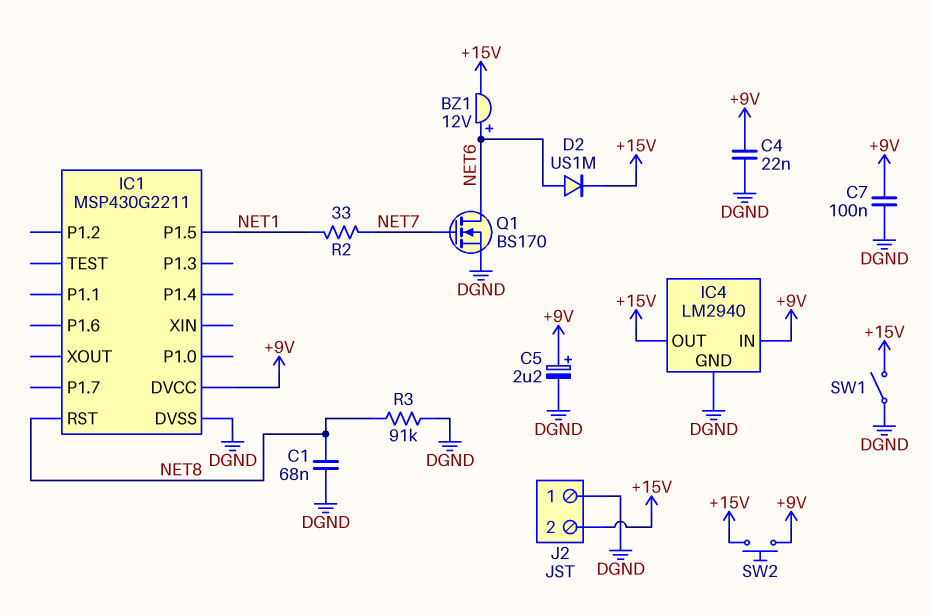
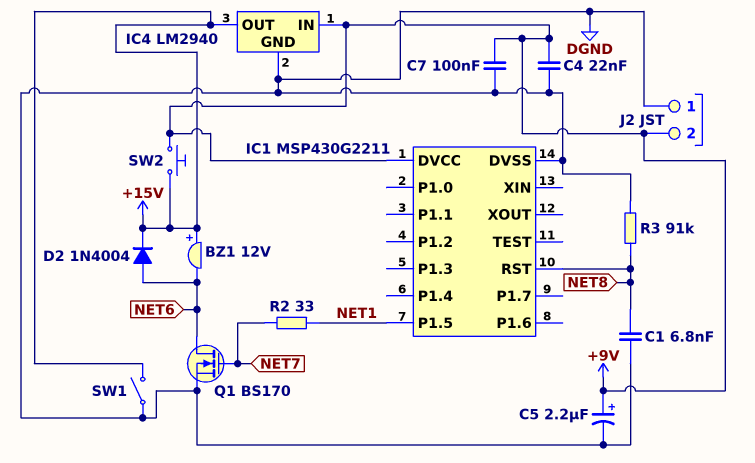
BZ1: buzzer 12V (plus NET6, minus +15V) -> buzzer 12V (plus +15V, minus NET6)
C1: 68nF (DGND, NET8) -> 6.8nF (DGND, NET8)
D2: diode US1M (A NET6, K +15V) -> diode 1N4004 (A NET6, K +15V)
J2 pin 2: +15V -> +9V

